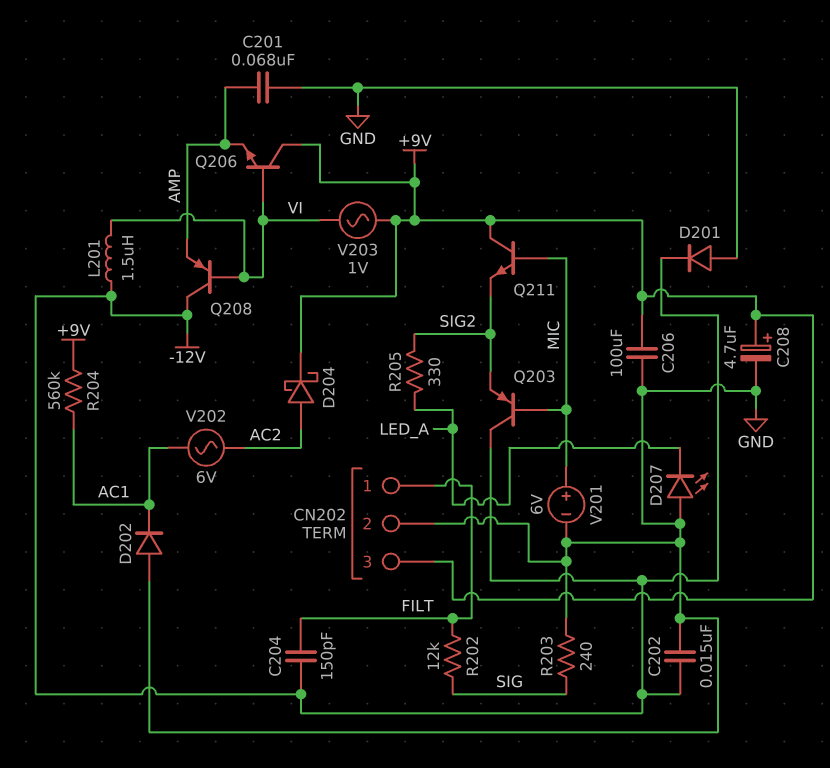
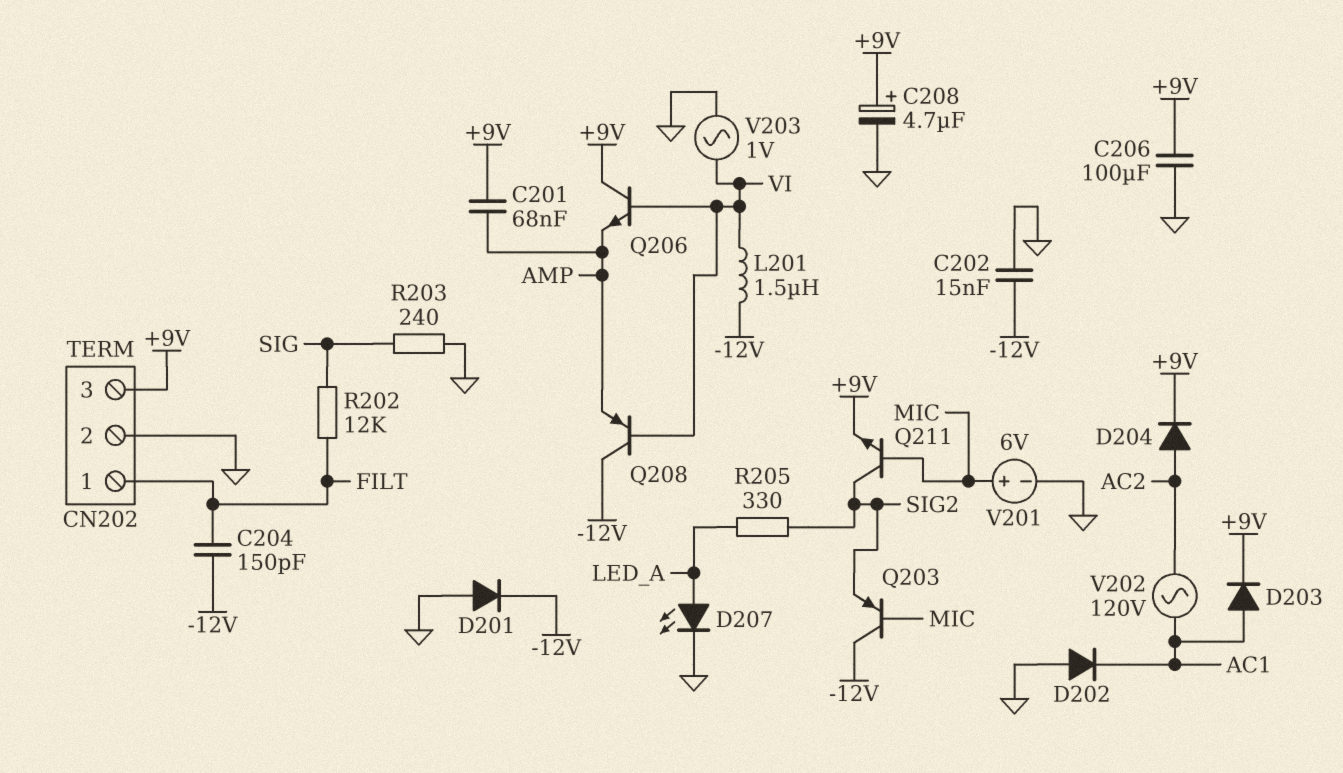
C201: 68nF (AMP, GND) -> 68nF (+9V, AMP)
D203: none -> diode (A AC1, K +9V)
D204: schottky (A AC2, K +9V) -> diode (A AC2, K +9V)
D207: LED (A GND, K LED_A) -> LED (A LED_A, K GND)
Q211: NPN (B MIC, C +9V, E SIG2) -> NPN (B MIC, C SIG2, E +9V)
R204: 560k (+9V, AC1) -> none
V202: AC 6V (AC1, AC2) -> AC 120V (AC1, AC2)
V203: AC 1V (+9V, VI) -> AC 1V (GND, VI)

